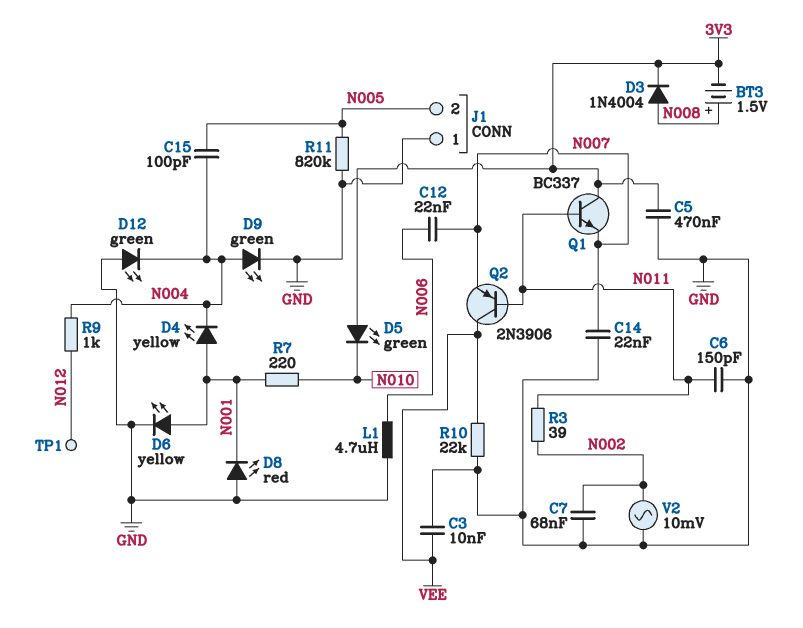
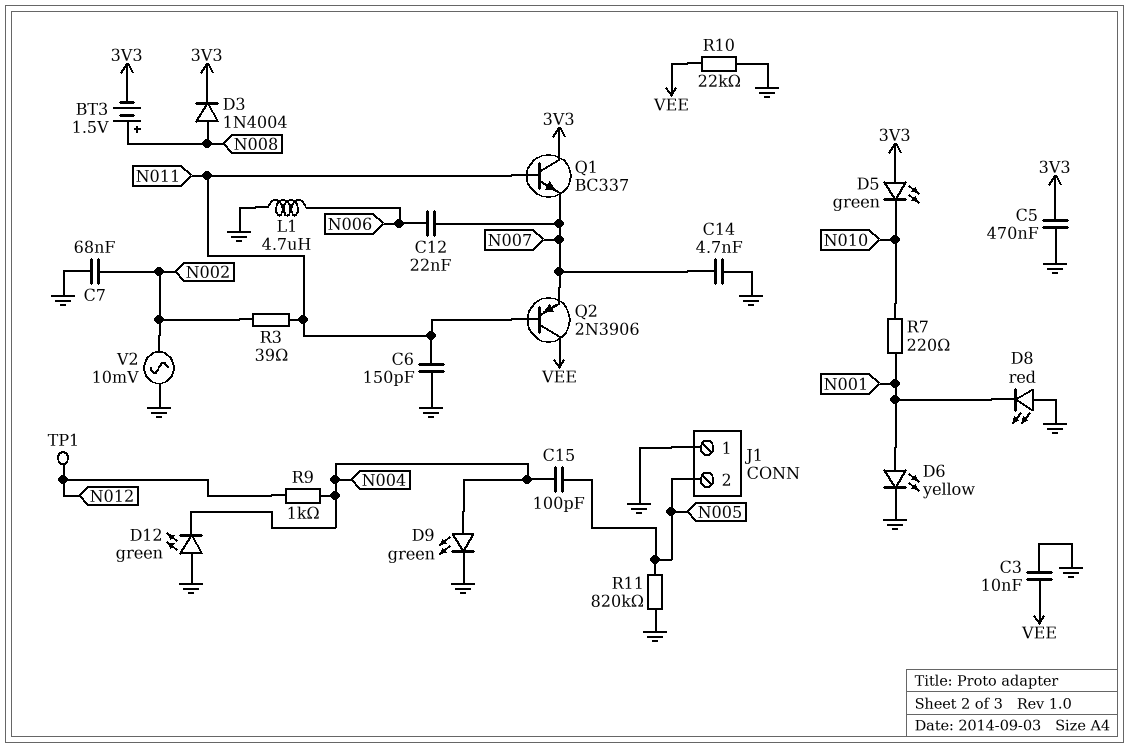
C14: 22nF (GND, N007) -> 4.7nF (GND, N007)
D4: LED yellow (A N001, K N004) -> none

